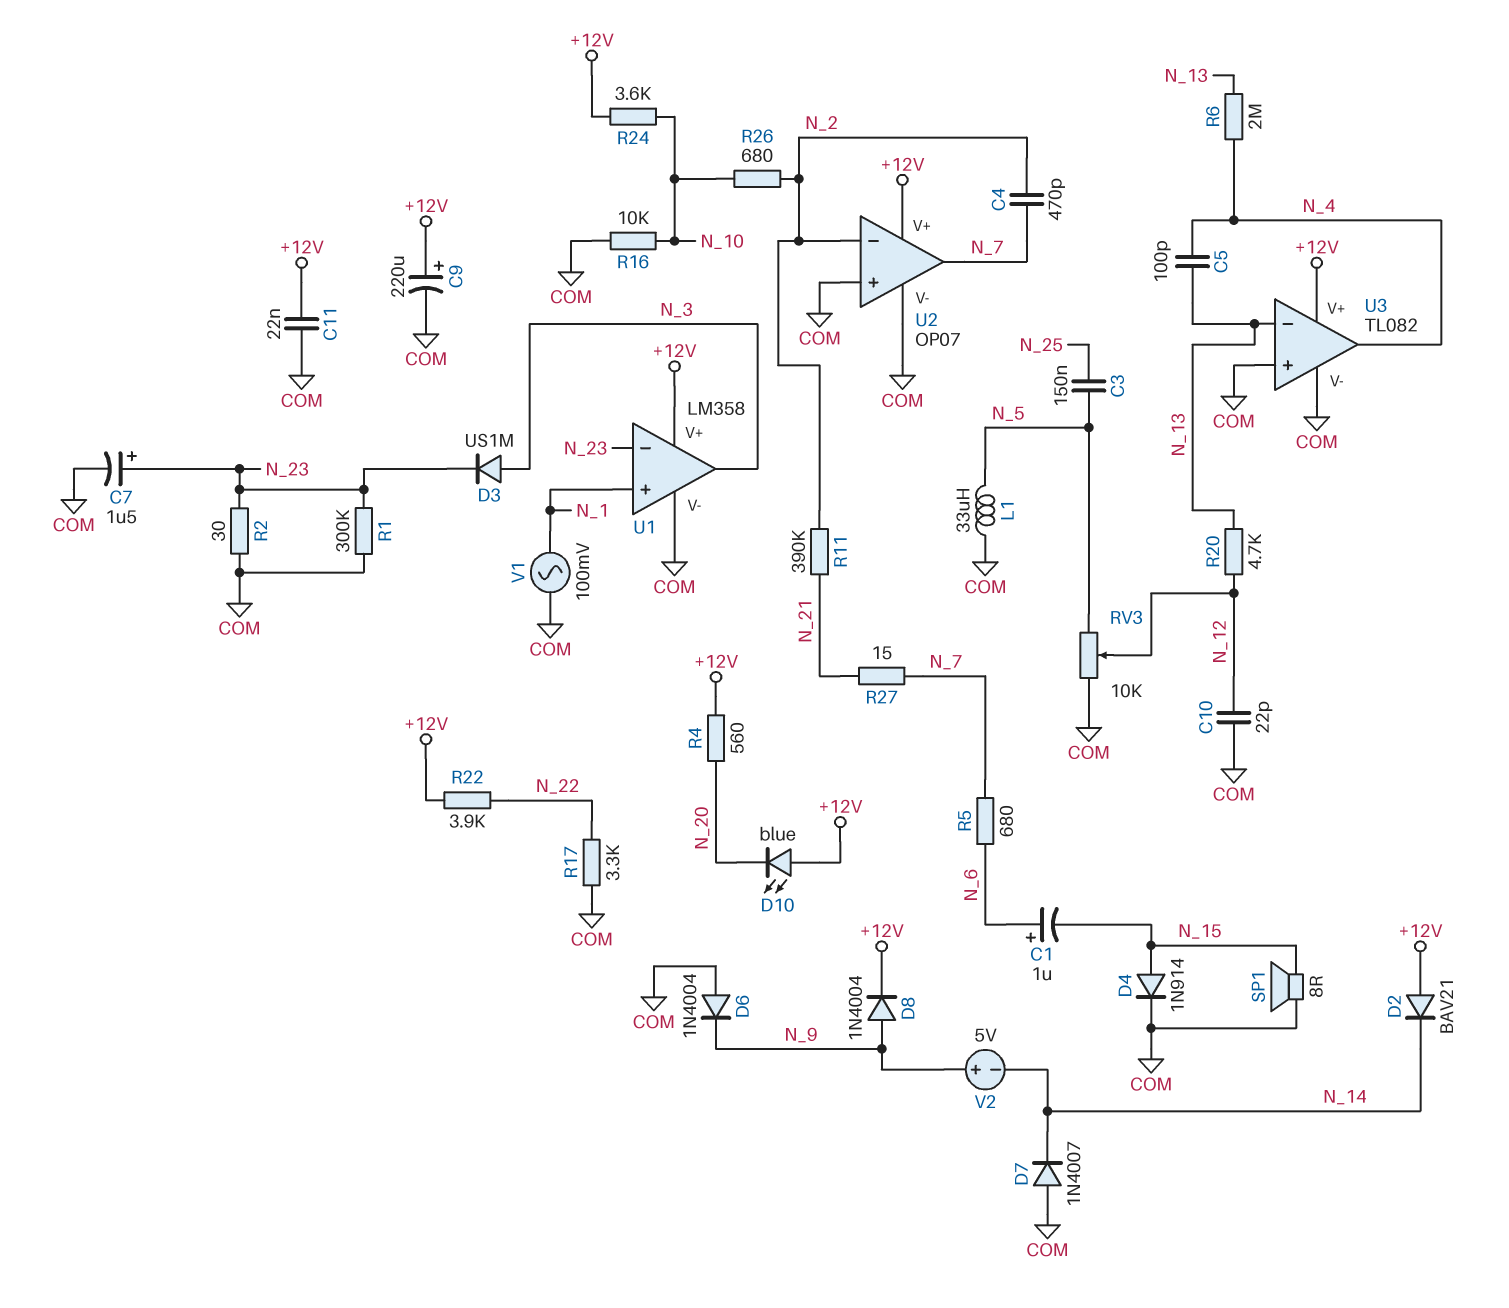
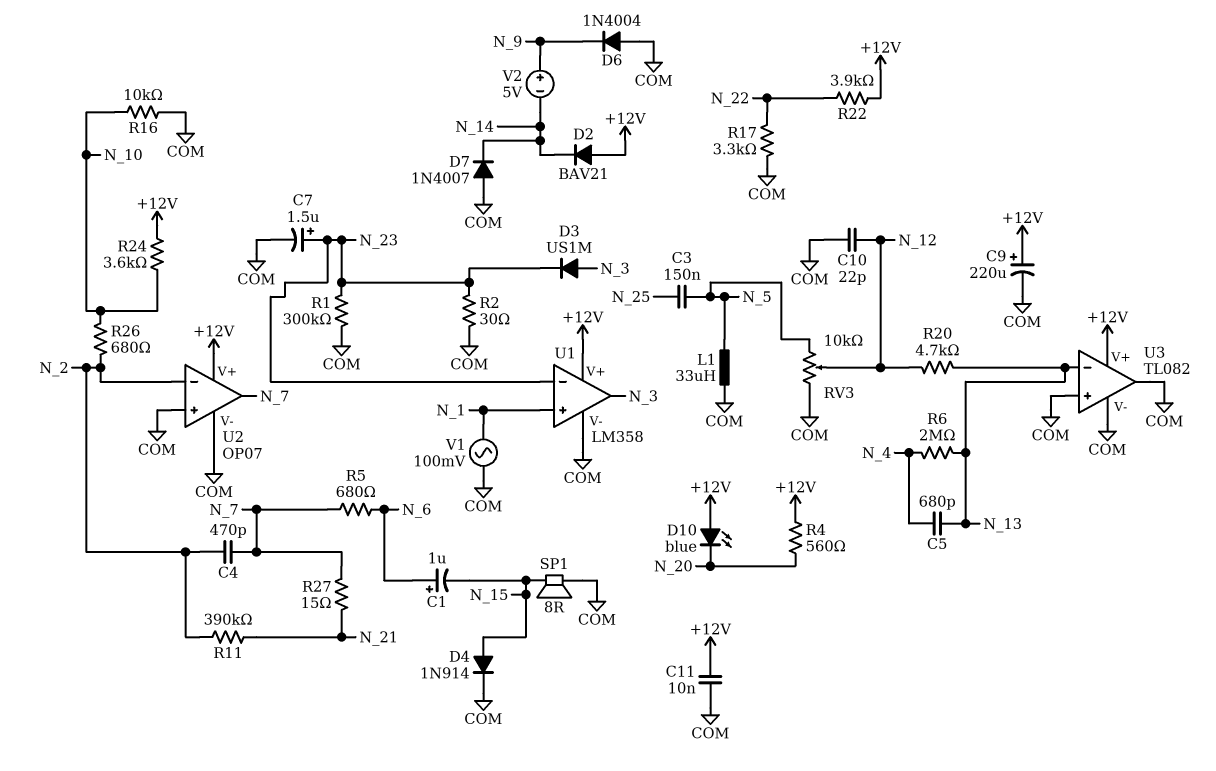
C5: 100pF (N_4, N_13) -> 680pF (N_4, N_13)
C11: 22nF (+12V, COM) -> 10nF (+12V, COM)
D8: diode 1N4004 (A N_9, K +12V) -> none
U3 pin out: N_4 -> COM

